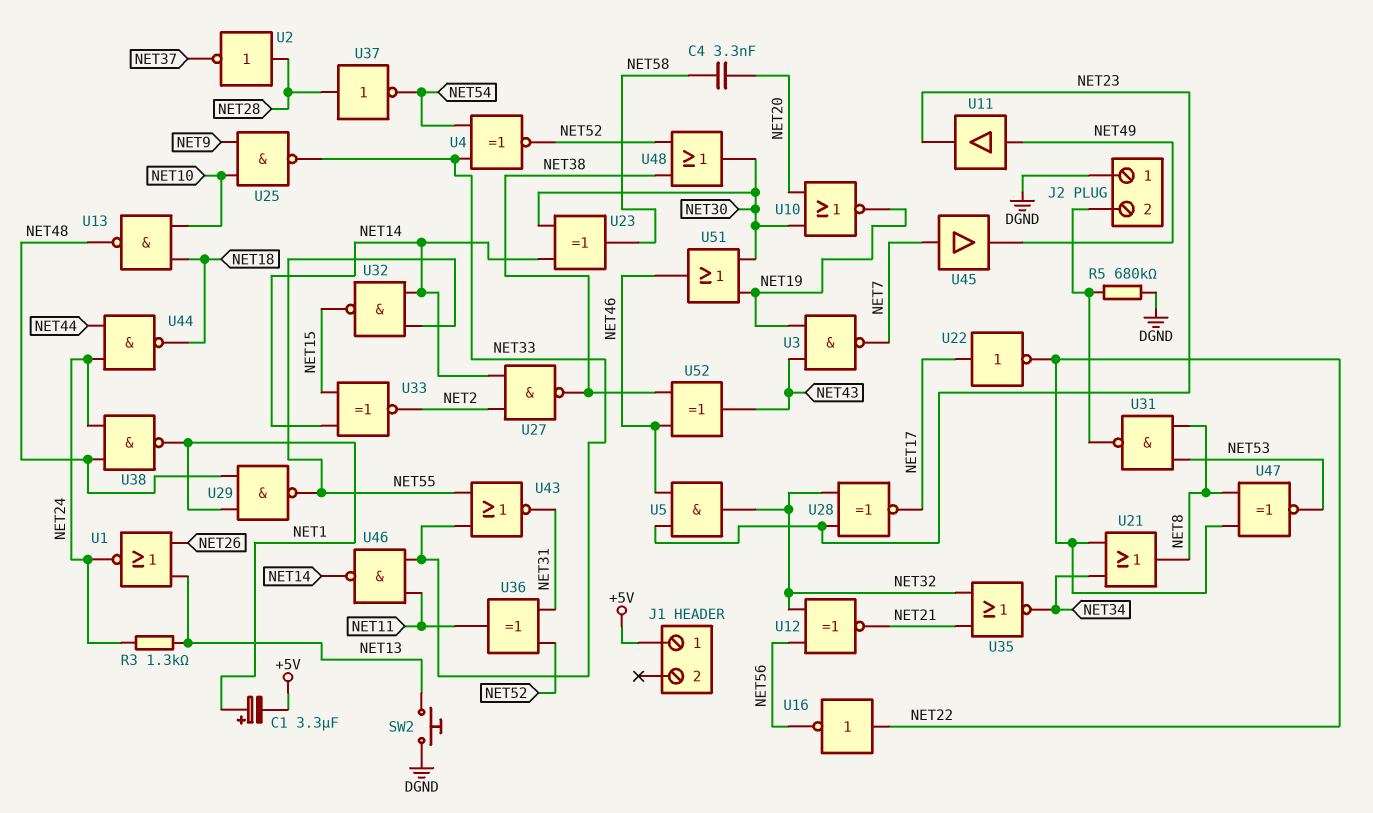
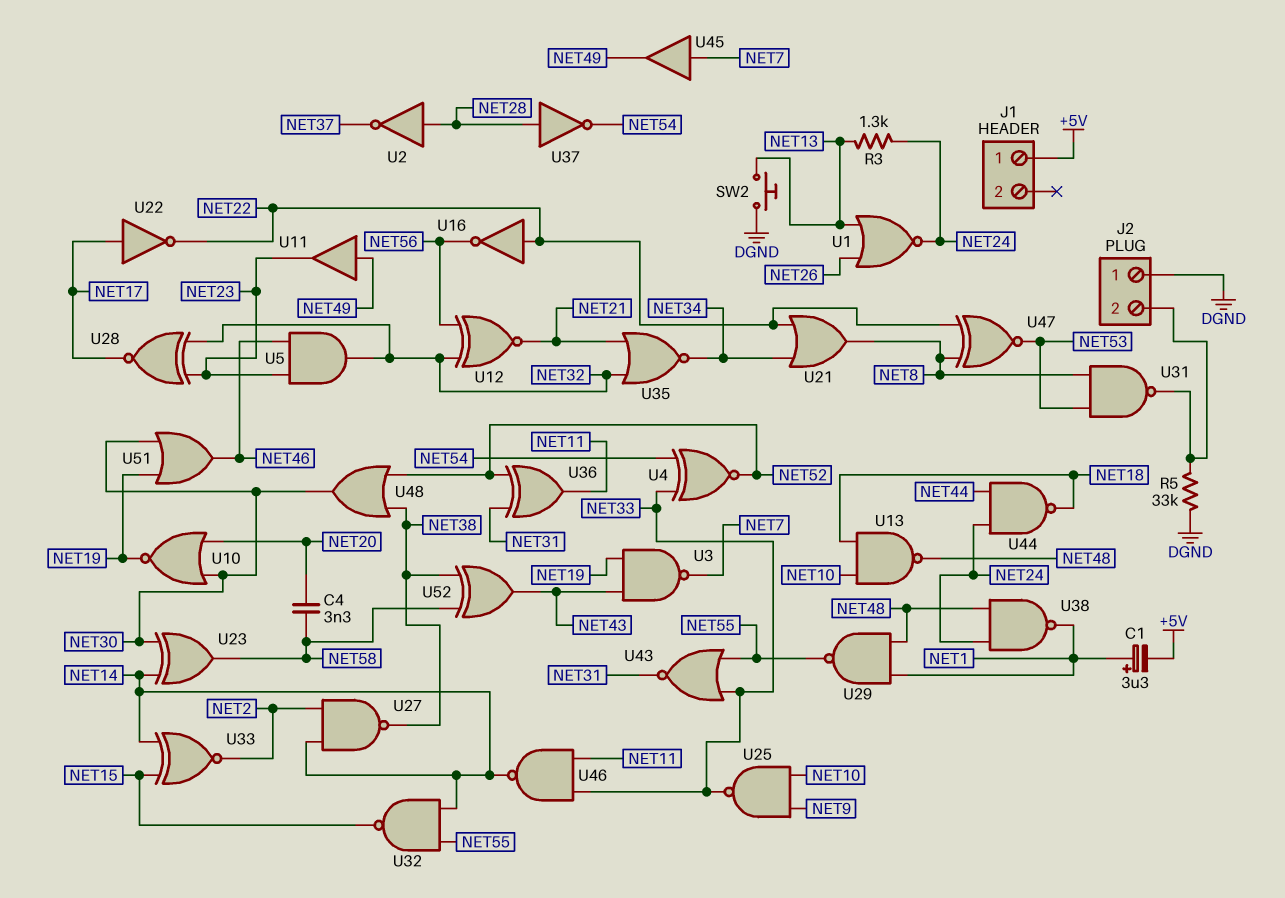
R5: 680k (DGND, J2/2) -> 33k (DGND, J2/2)
U52: XOR (in NET38, in NET46, out NET43) -> XOR (in NET38, in NET58, out NET43)

